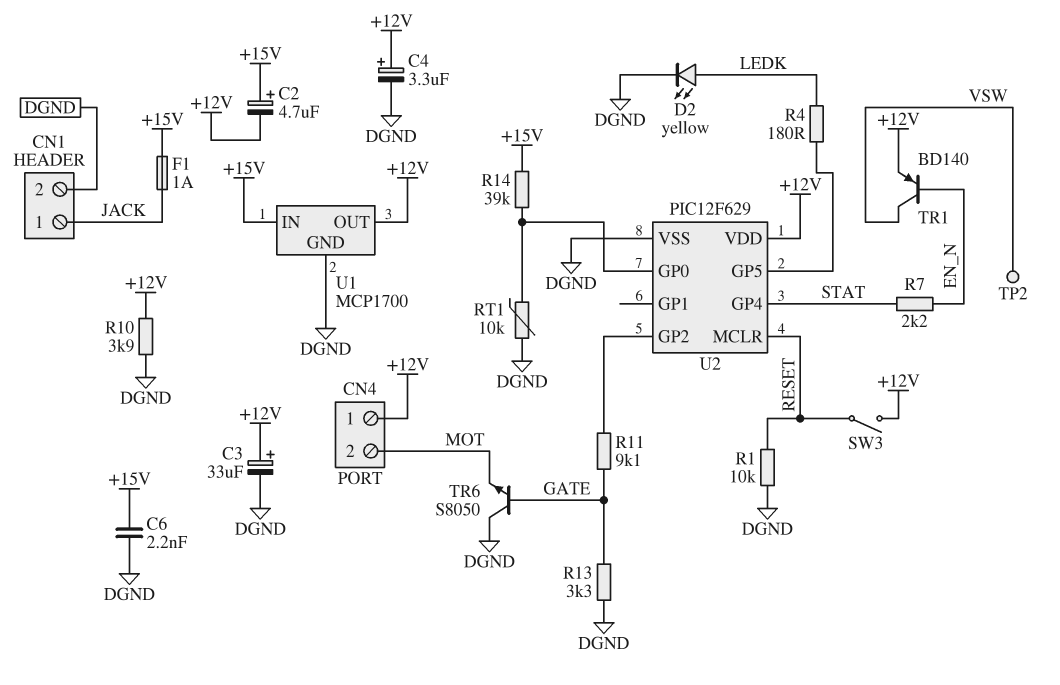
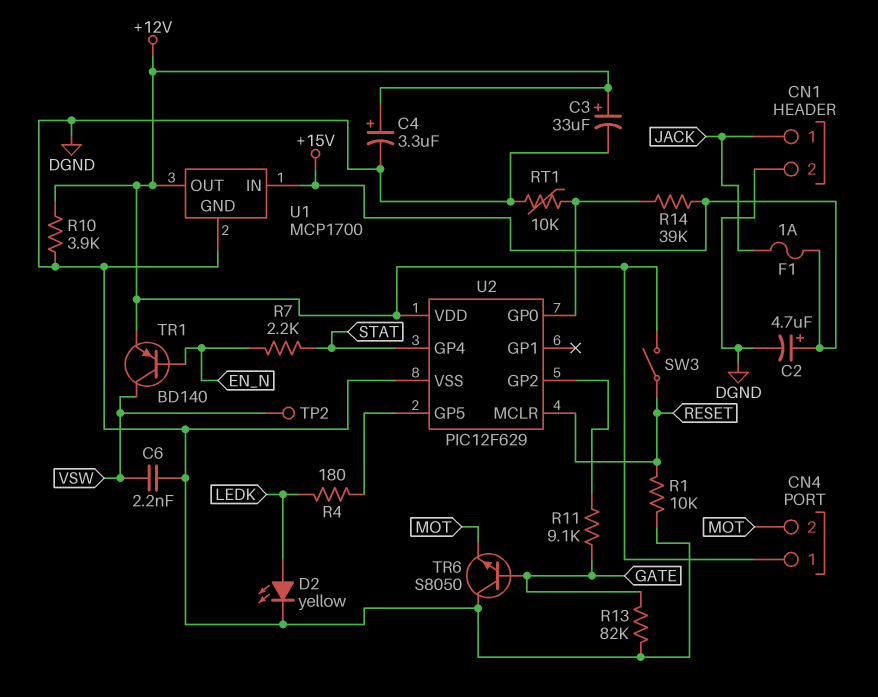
C2: 4.7uF (plus +15V, minus +12V) -> 4.7uF (plus +15V, minus DGND)
C6: 2.2nF (+15V, DGND) -> 2.2nF (DGND, VSW)
R13: 3.3k (DGND, GATE) -> 82k (DGND, GATE)

